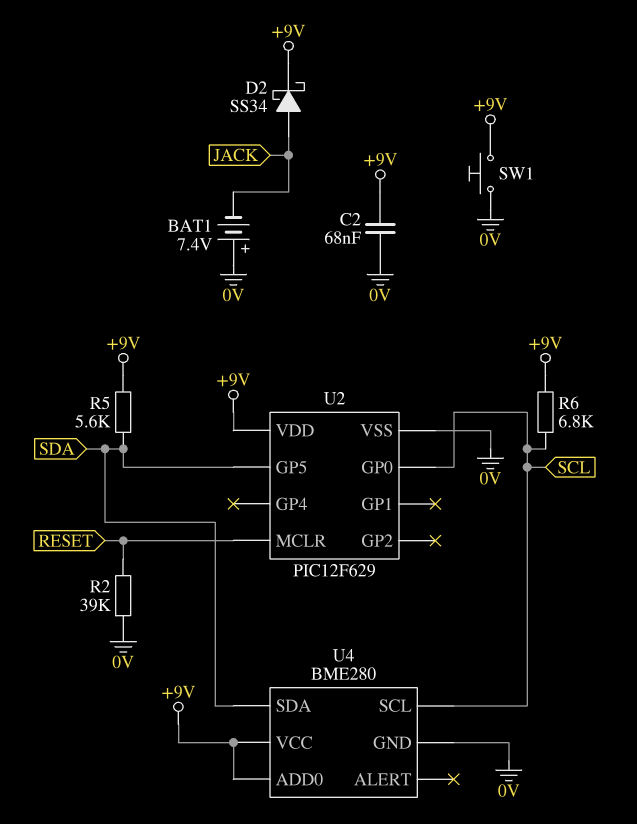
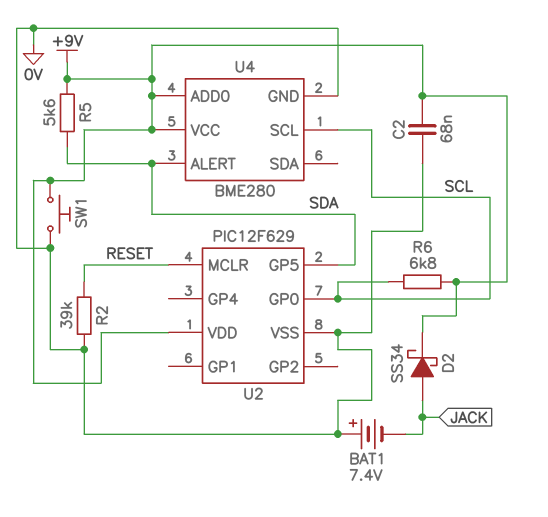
U4 pin ALERT: none -> SDA
U4 pin SDA: SDA -> none

